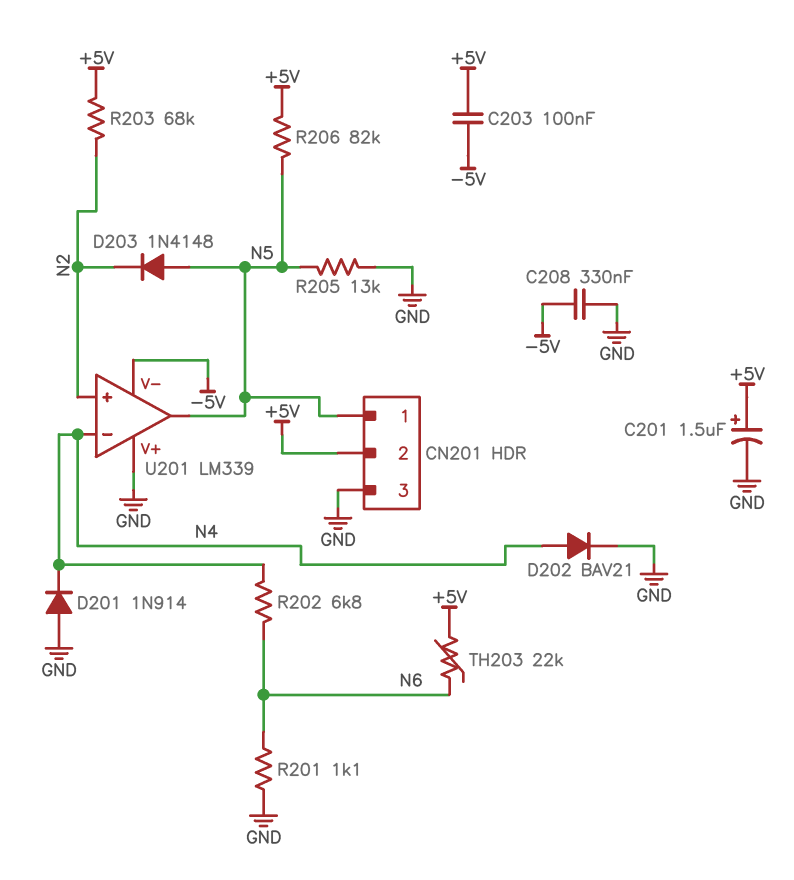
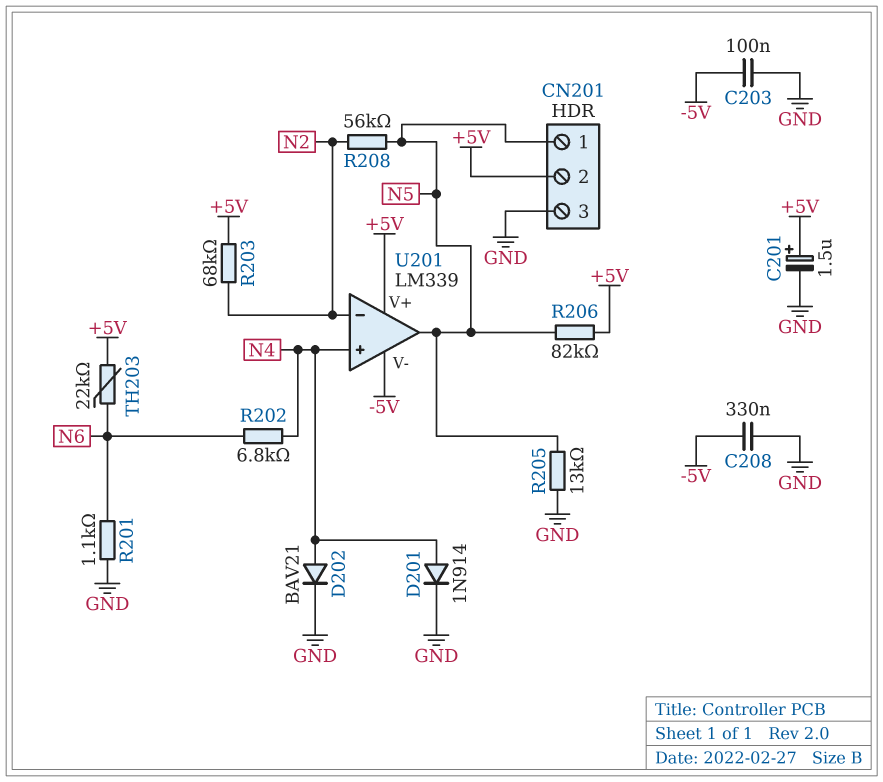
C203: 100nF (+5V, -5V) -> 100nF (-5V, GND)
D201: diode 1N914 (A GND, K N4) -> diode 1N914 (A N4, K GND)
D203: diode 1N4148 (A N5, K N2) -> none
R208: none -> 56k (N2, N5)
U201 pin V+: GND -> +5V
U201 pin in+: N2 -> N4
U201 pin in-: N4 -> N2

